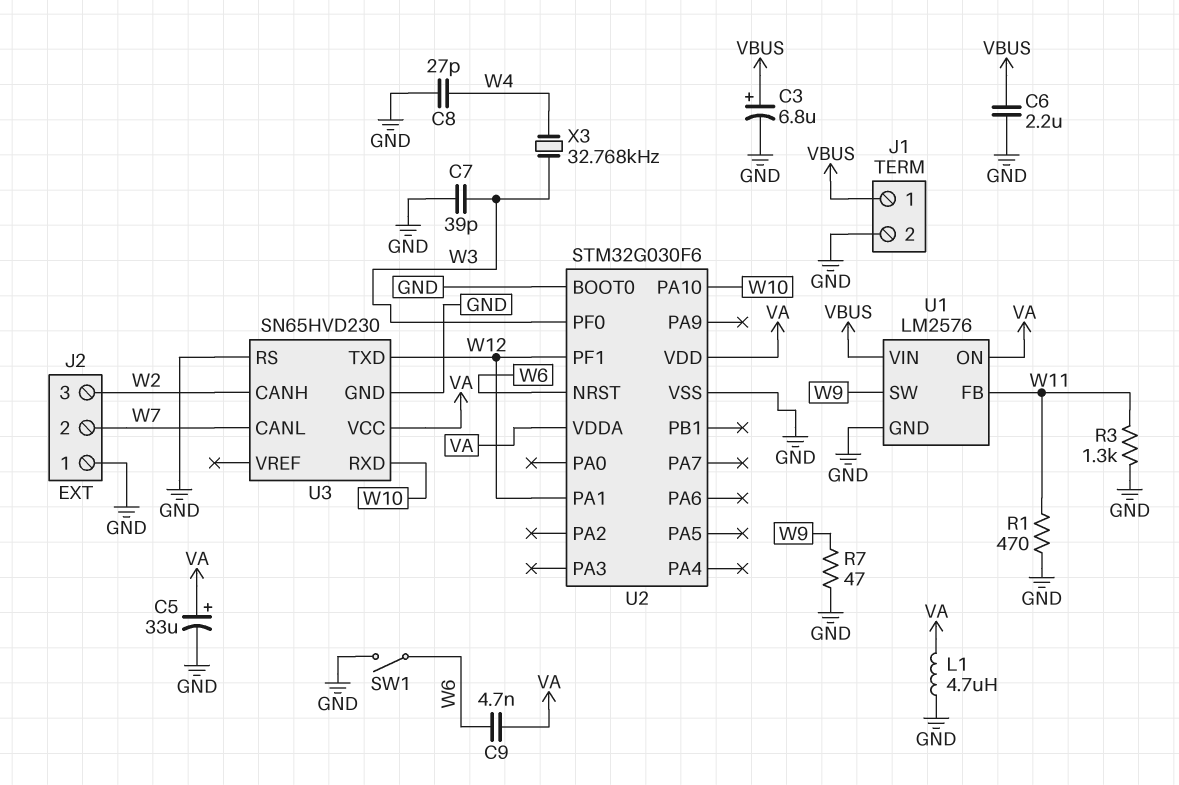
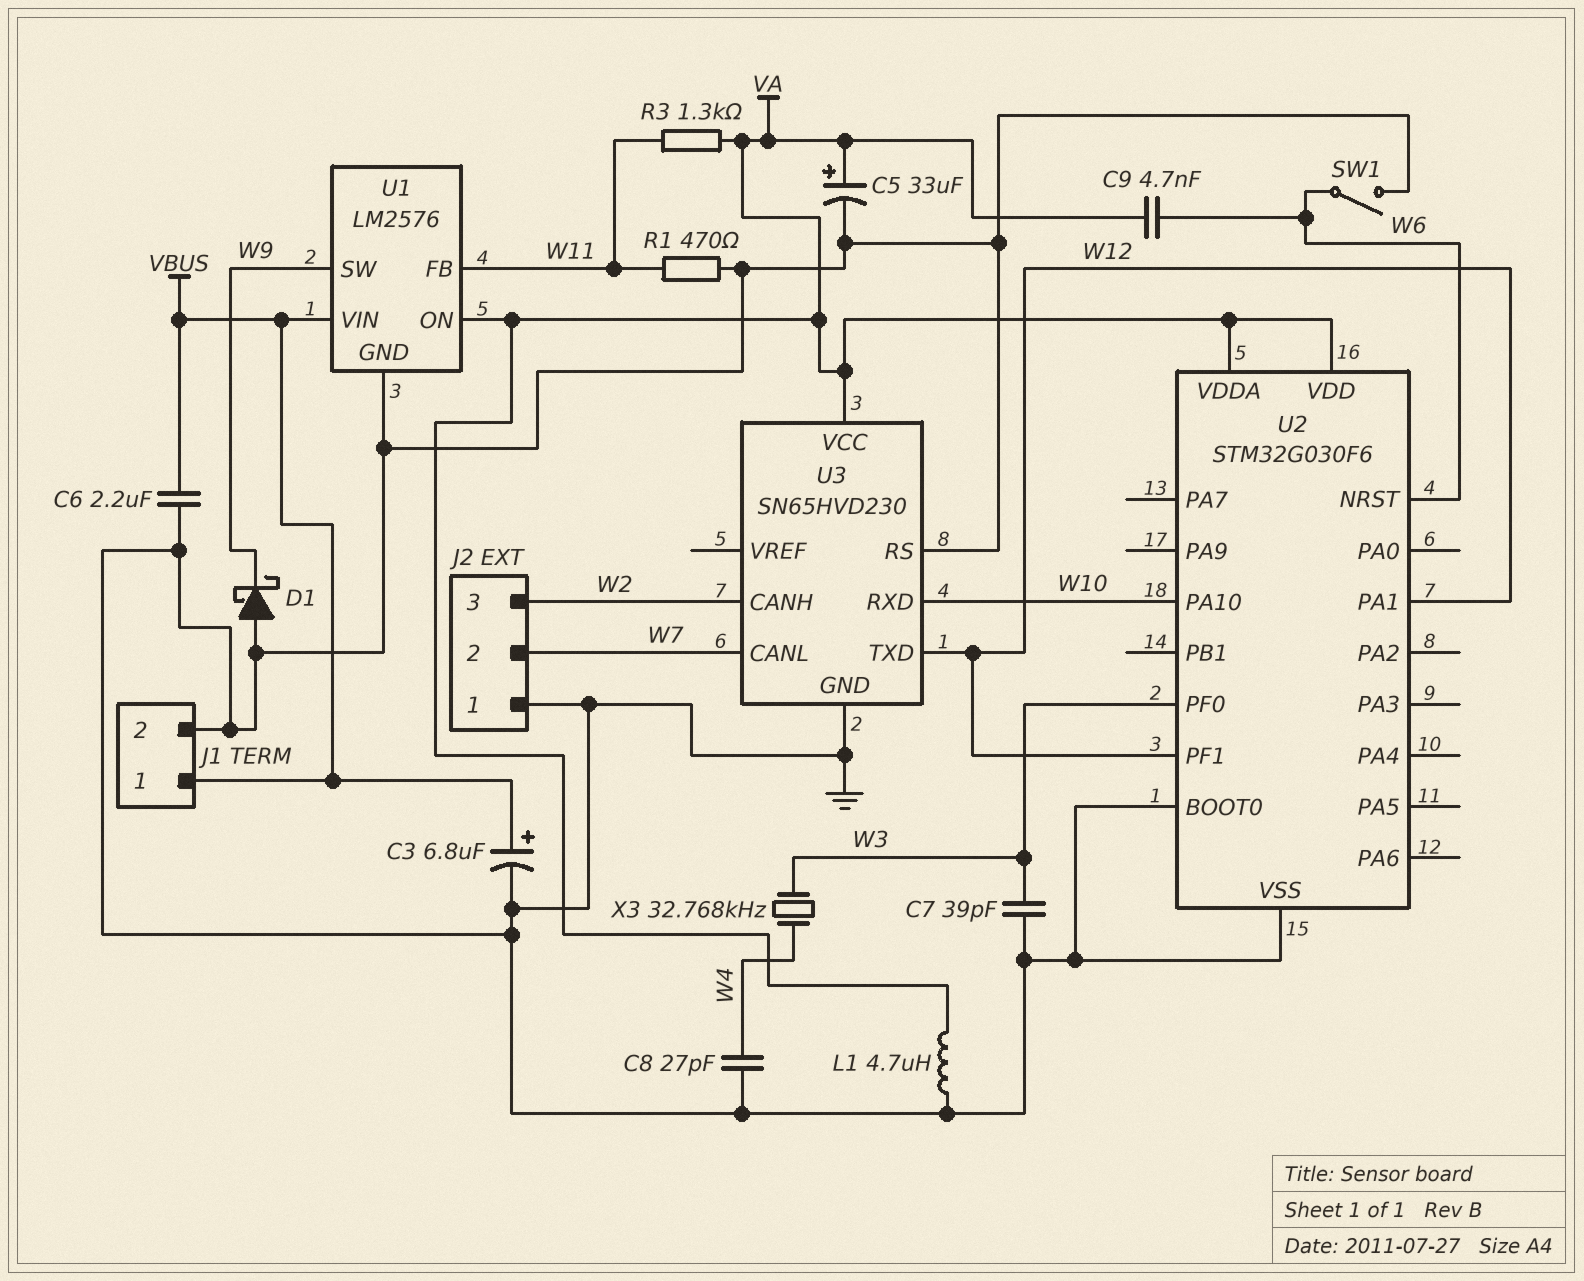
D1: none -> schottky (A GND, K W9)
R3: 1.3k (GND, W11) -> 1.3k (VA, W11)
R7: 47 (GND, W9) -> none

